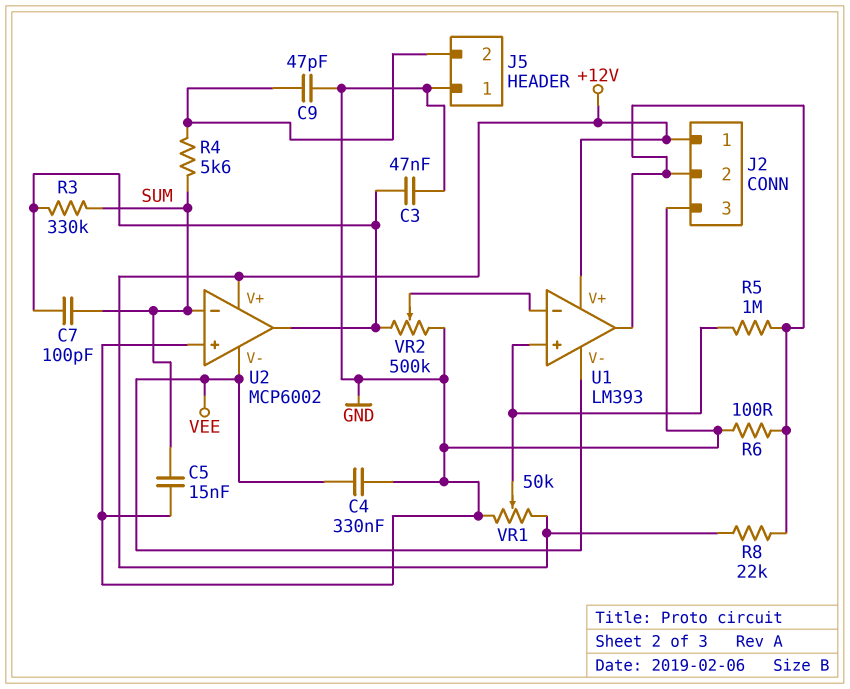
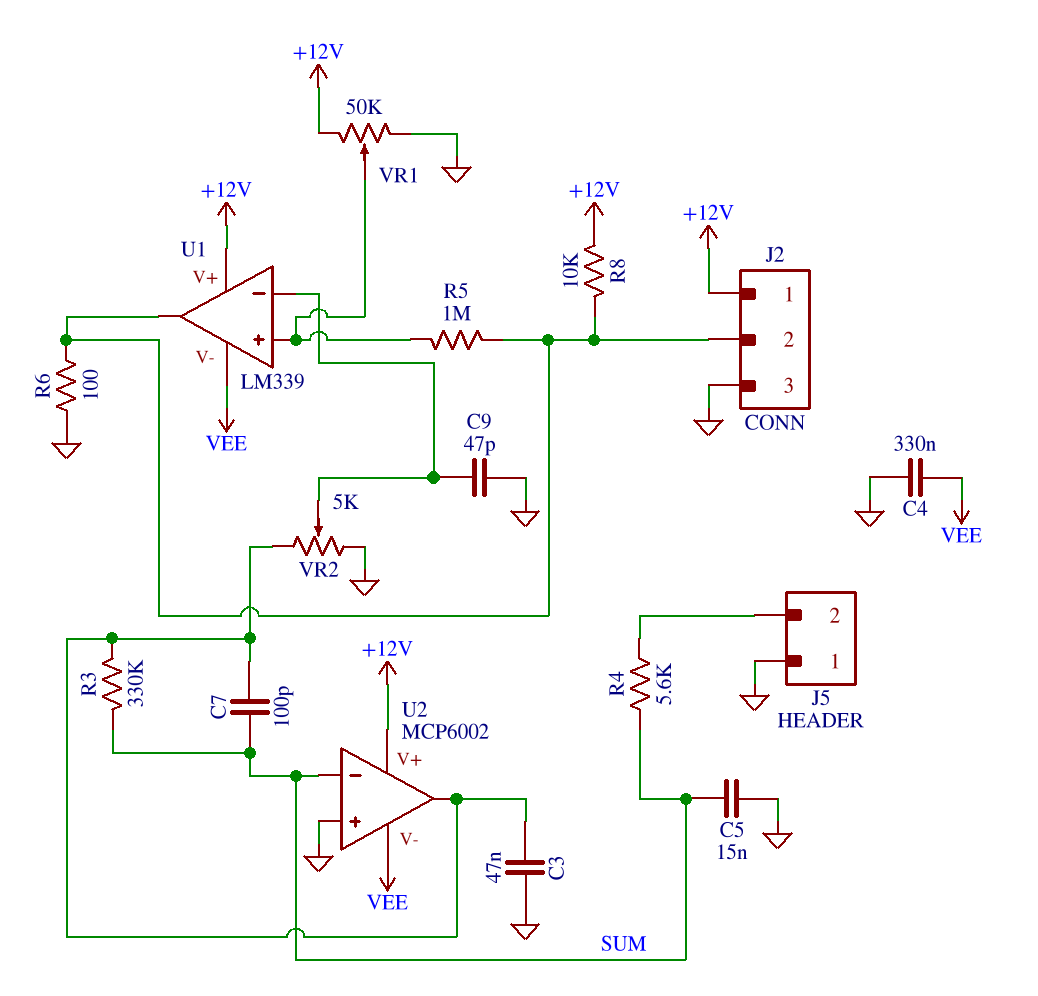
C9: 47pF (GND, J5/2) -> 47pF (GND, U1/in-)
R8: 22k (+12V, J2/2) -> 10k (+12V, J2/2)
U1: LM393 -> LM339
VR2: 500k (GND, U2/out, wiper U1/in-) -> 5k (GND, U2/out, wiper U1/in-)

